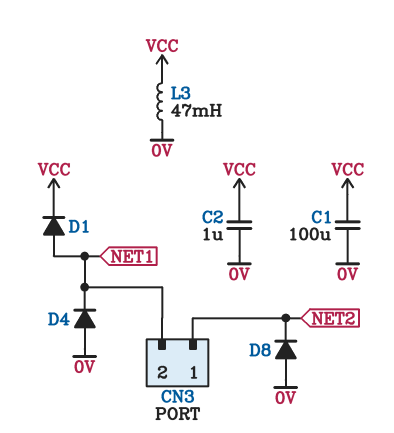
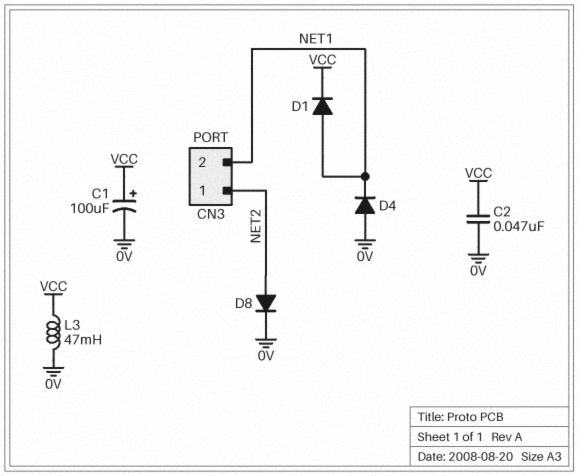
C1: 100uF (0V, VCC) -> 100uF (plus VCC, minus 0V)
C2: 1uF (0V, VCC) -> 47nF (0V, VCC)
D8: diode (A 0V, K NET2) -> diode (A NET2, K 0V)

